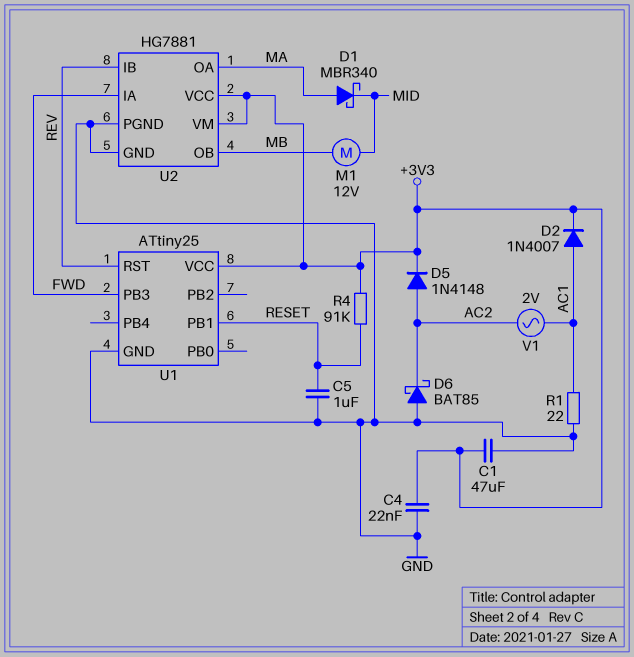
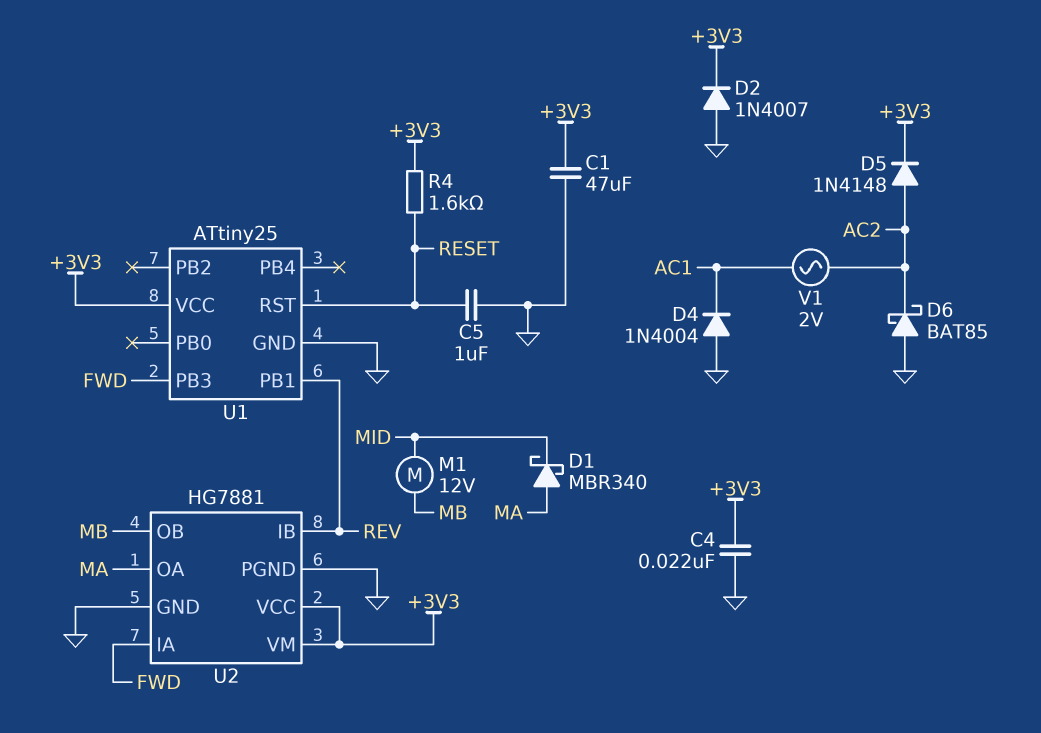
D2: diode 1N4007 (A AC1, K +3V3) -> diode 1N4007 (A GND, K +3V3)
D4: none -> diode 1N4004 (A GND, K AC1)
R1: 22 (AC1, GND) -> none
R4: 91k (+3V3, RESET) -> 1.6k (+3V3, RESET)
U1 pin PB1: RESET -> REV
U1 pin RST: REV -> RESET

